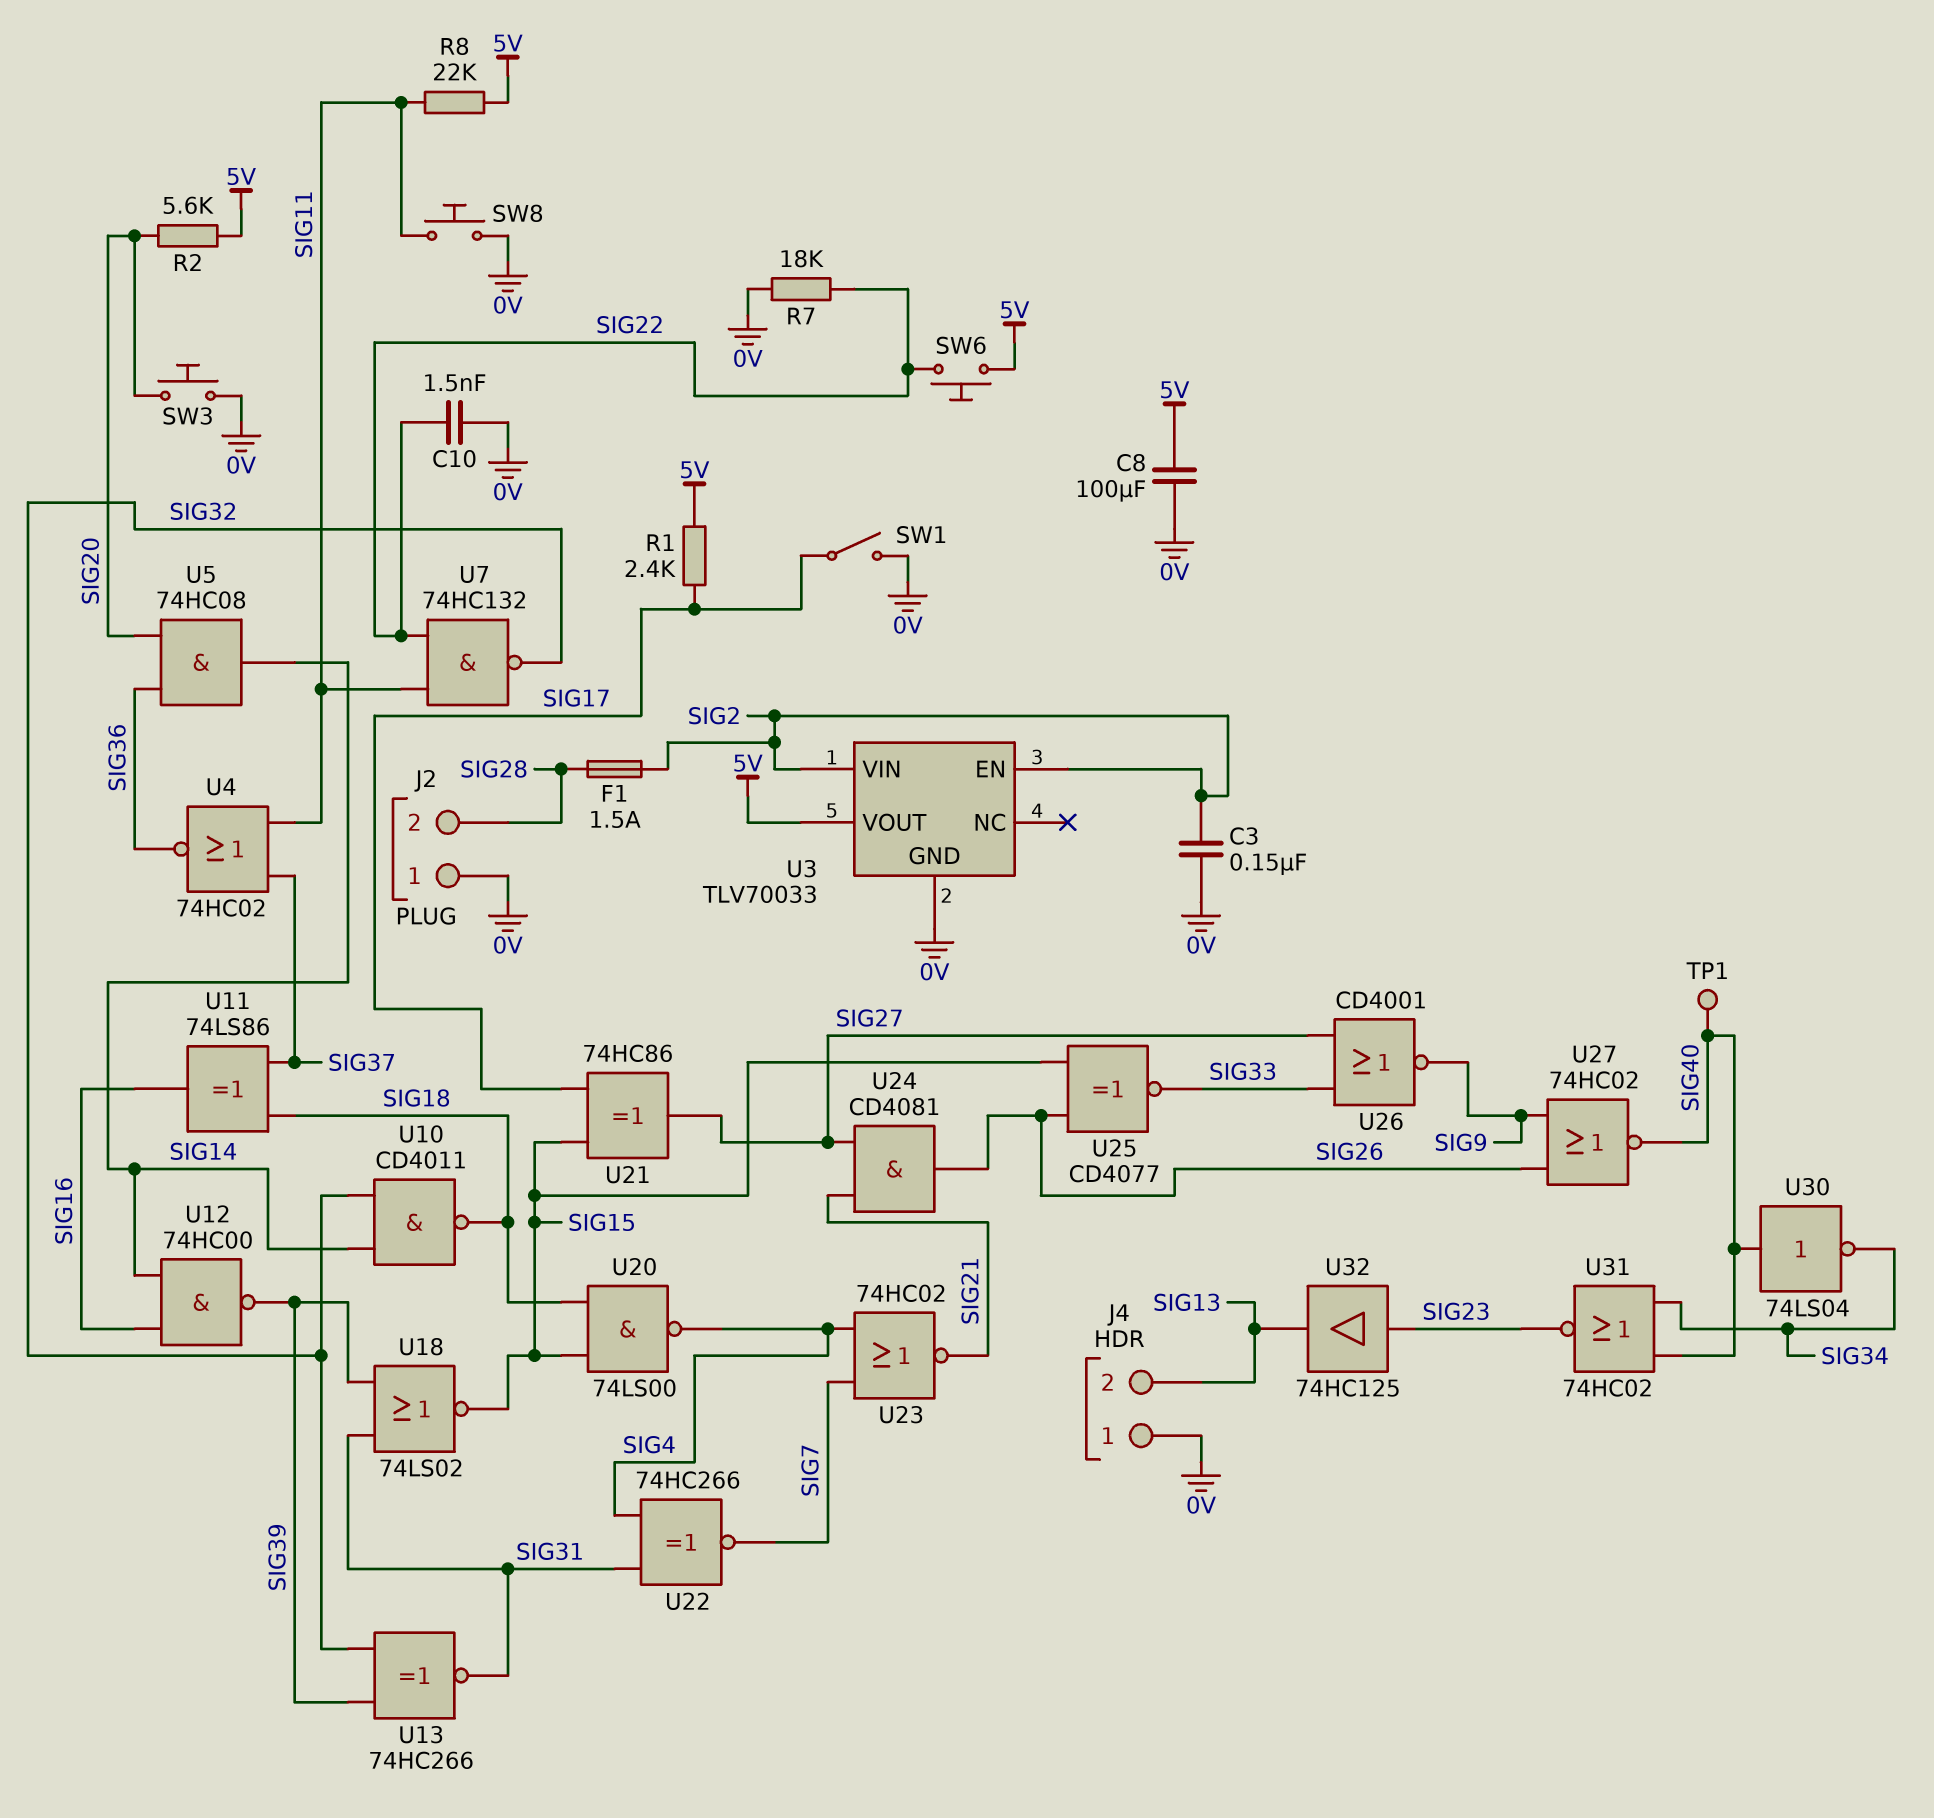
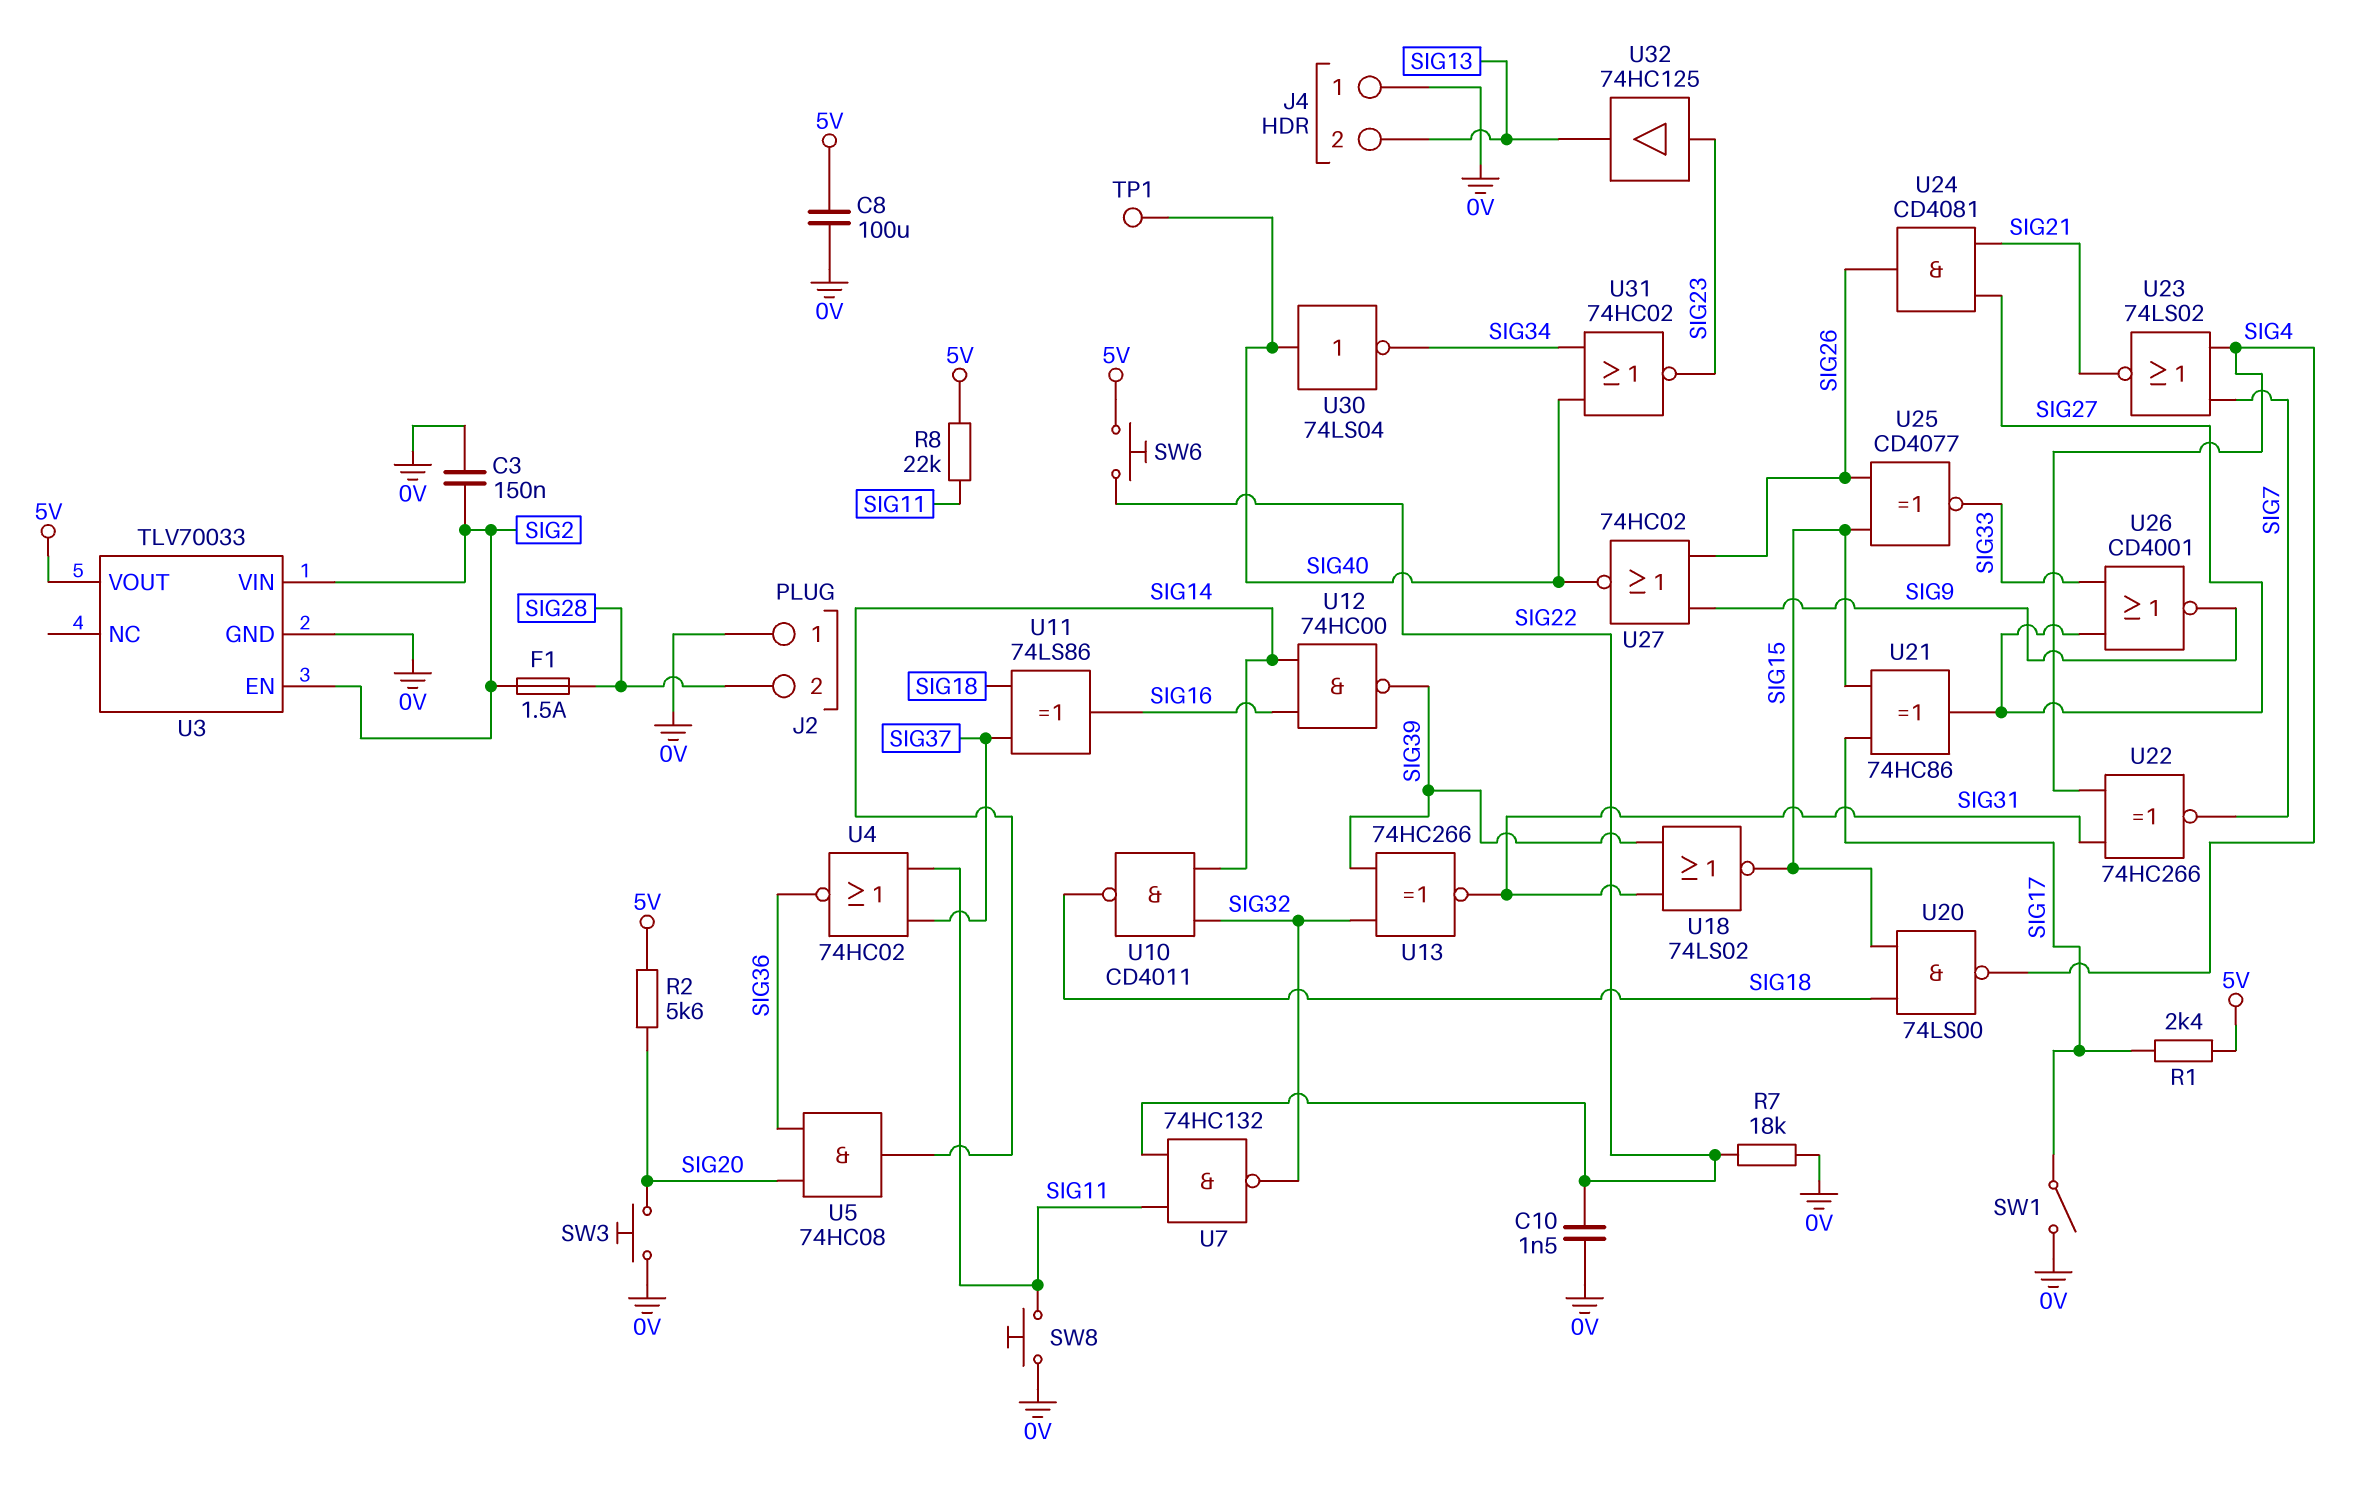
U23: NOR 74HC02 (in SIG4, in SIG7, out SIG21) -> NOR 74LS02 (in SIG4, in SIG7, out SIG21)

